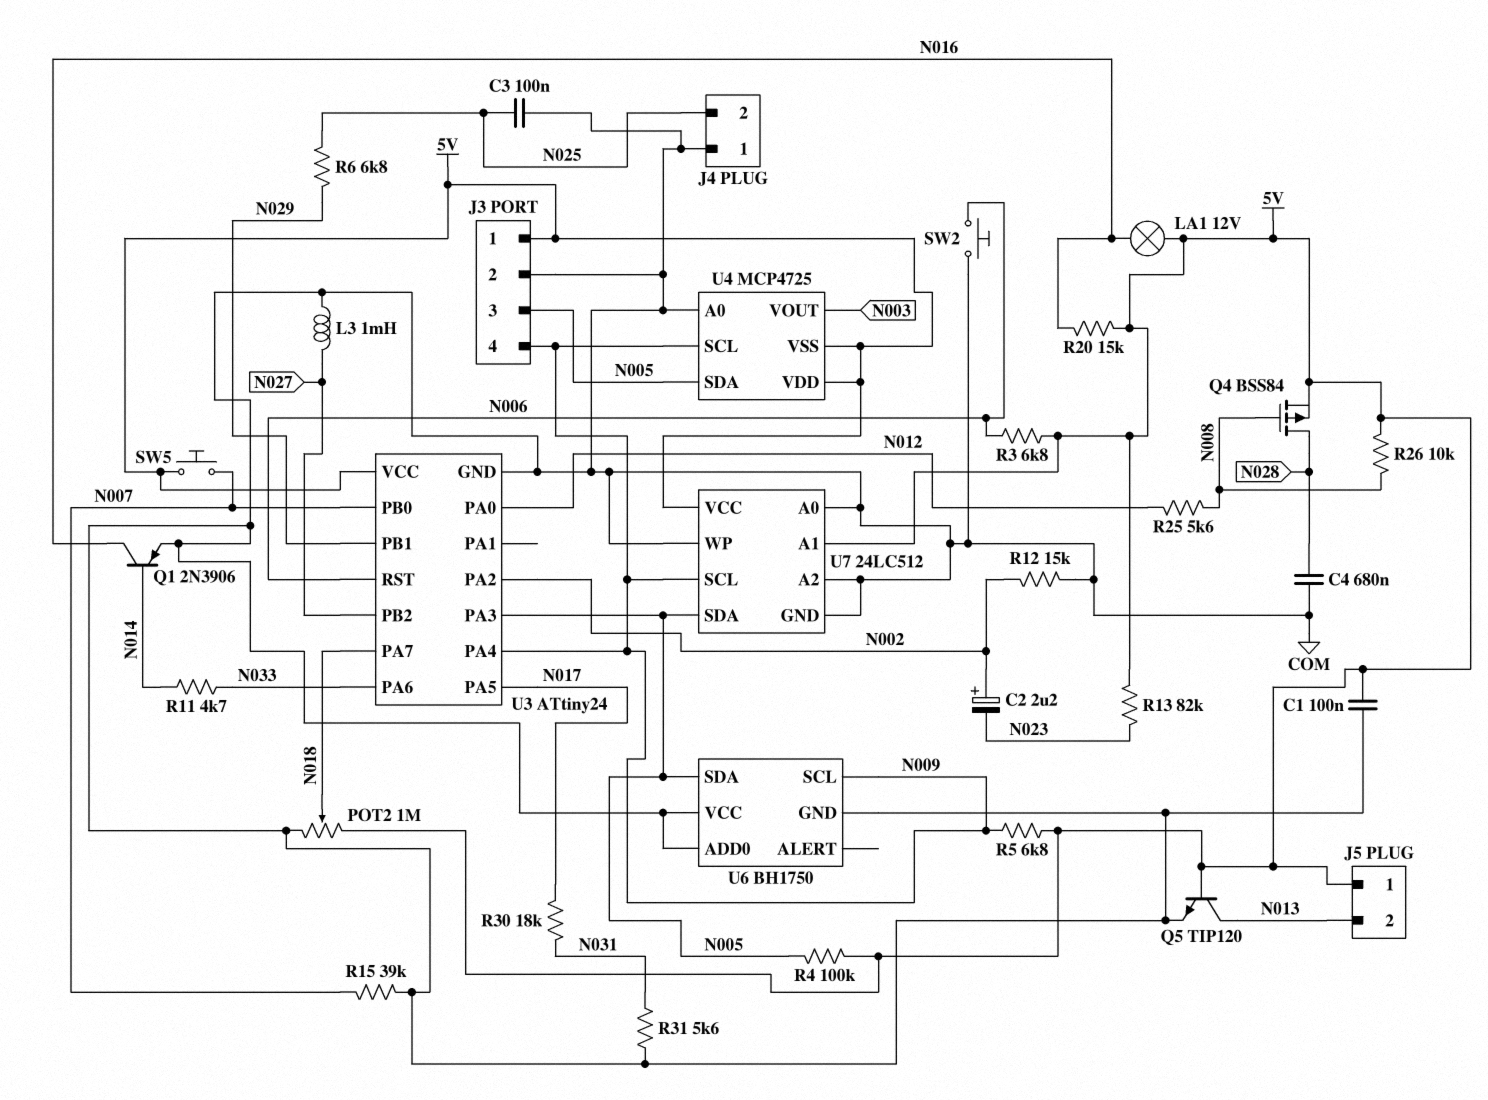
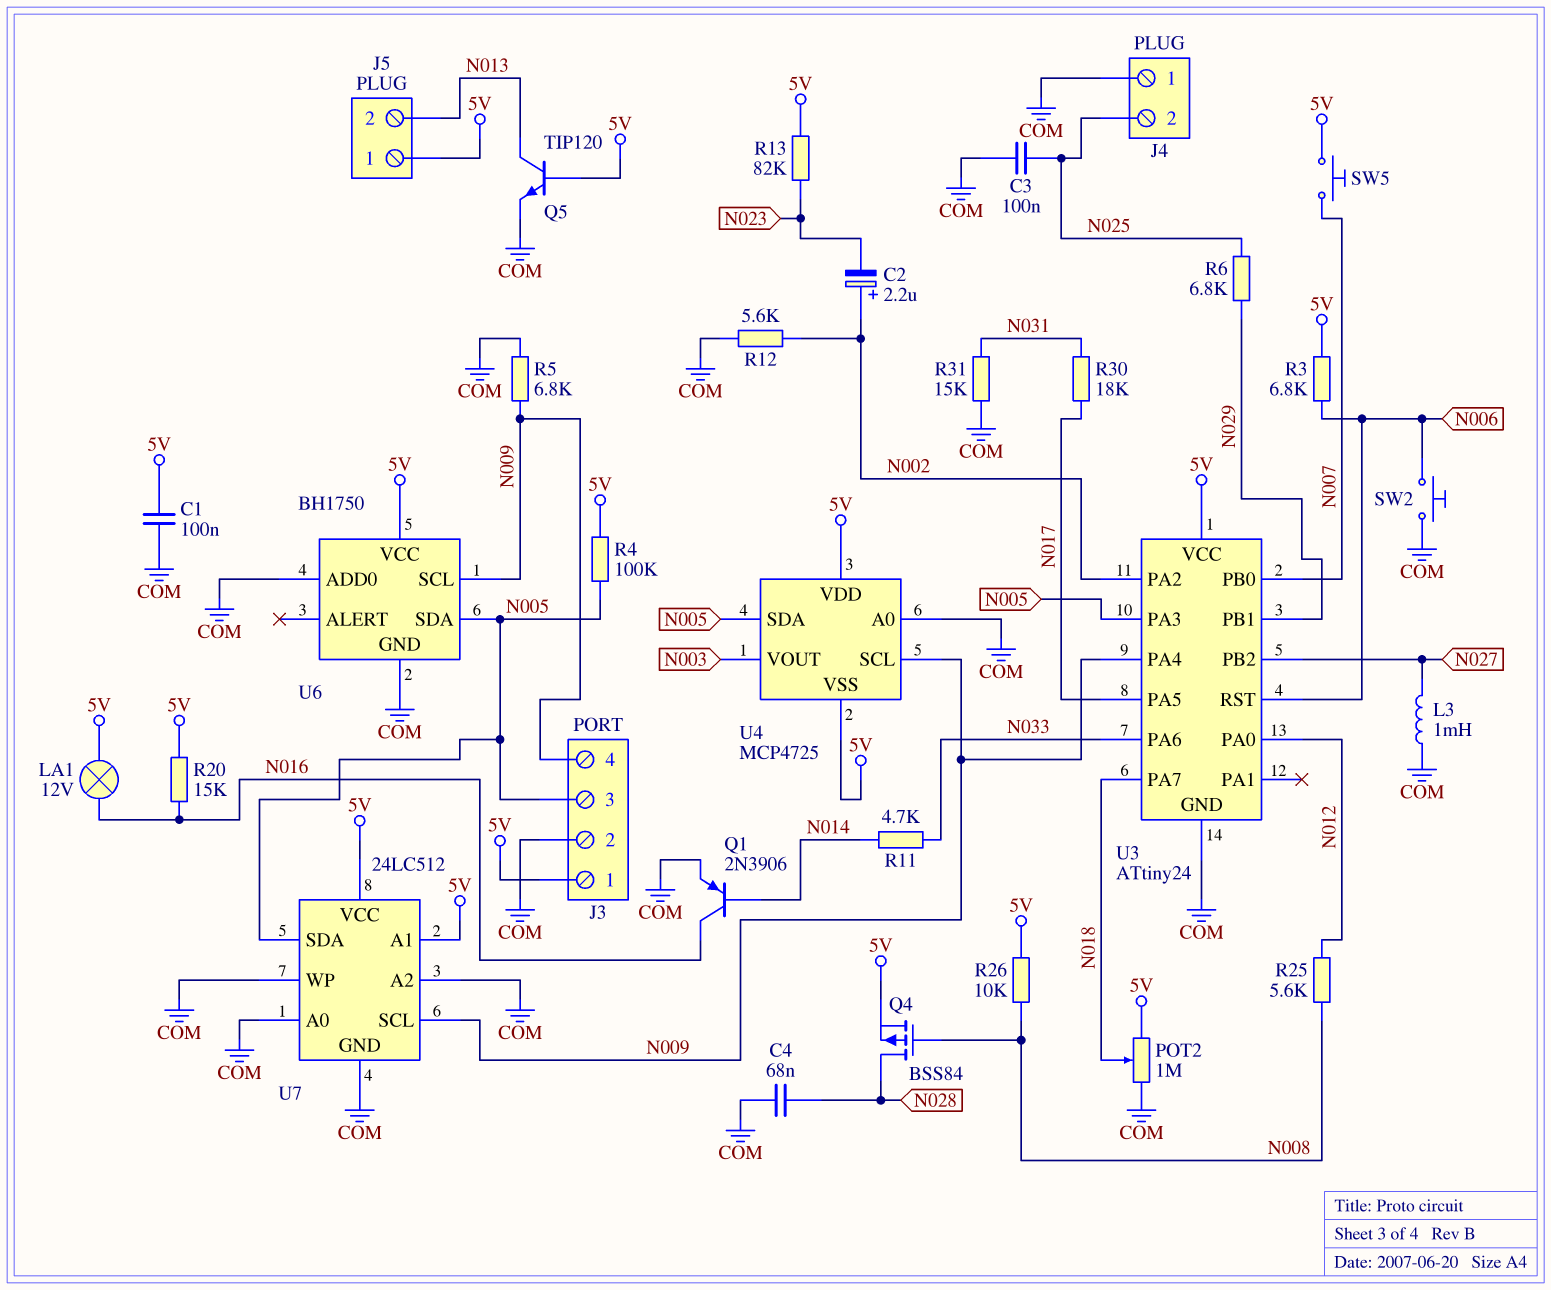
C4: 680nF (COM, N028) -> 68nF (COM, N028)
R5: 6.8k (5V, N009) -> 6.8k (COM, N009)
R12: 15k (COM, N002) -> 5.6k (COM, N002)
R15: 39k (COM, N007) -> none
R31: 5.6k (COM, N031) -> 15k (COM, N031)
U6 pin VCC: COM -> 5V

